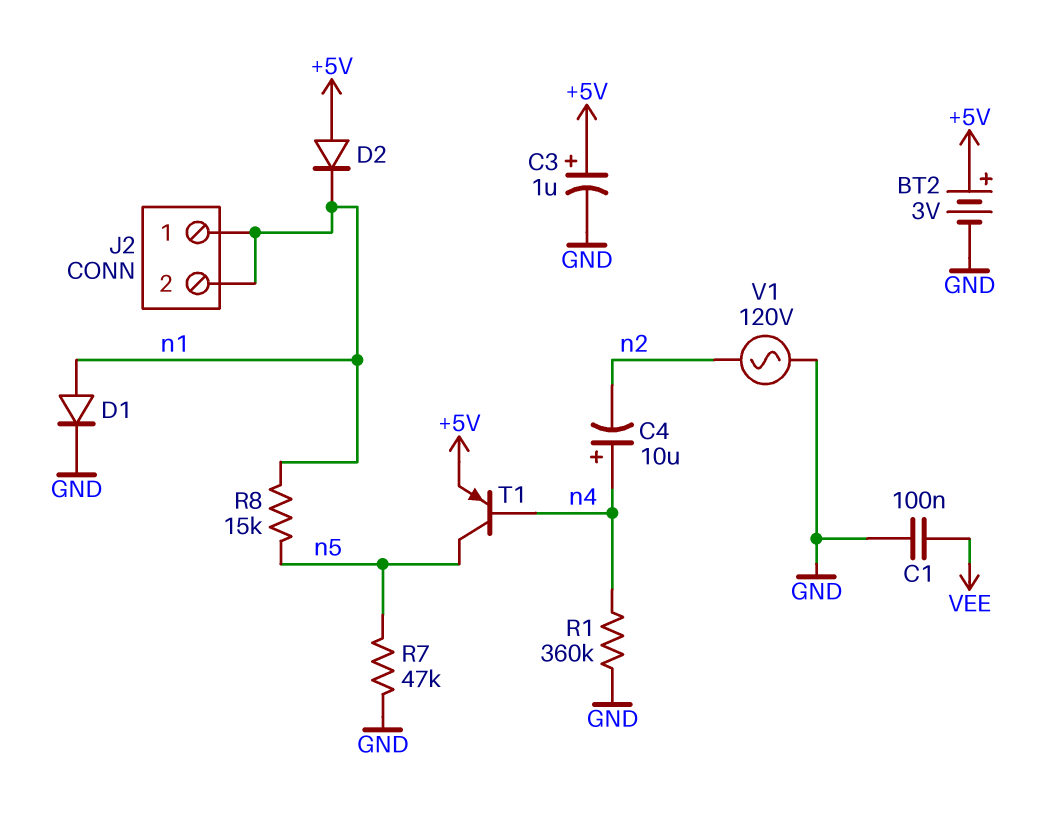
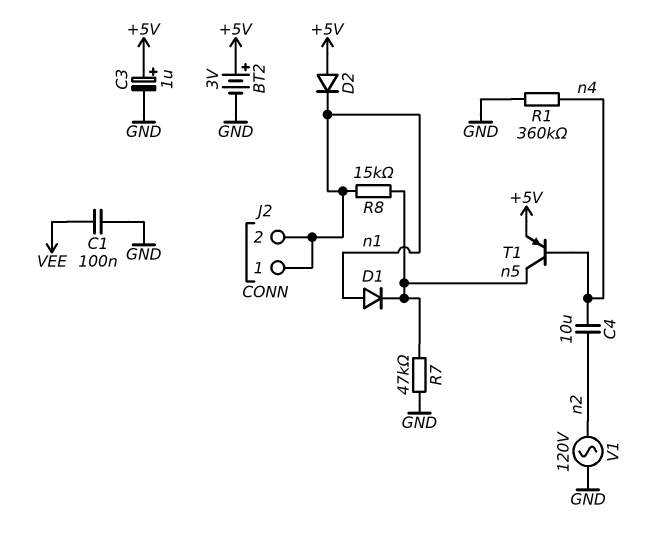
C4: 10uF (plus n4, minus n2) -> 10uF (n2, n4)
D1: diode (A n1, K GND) -> diode (A n1, K n5)

